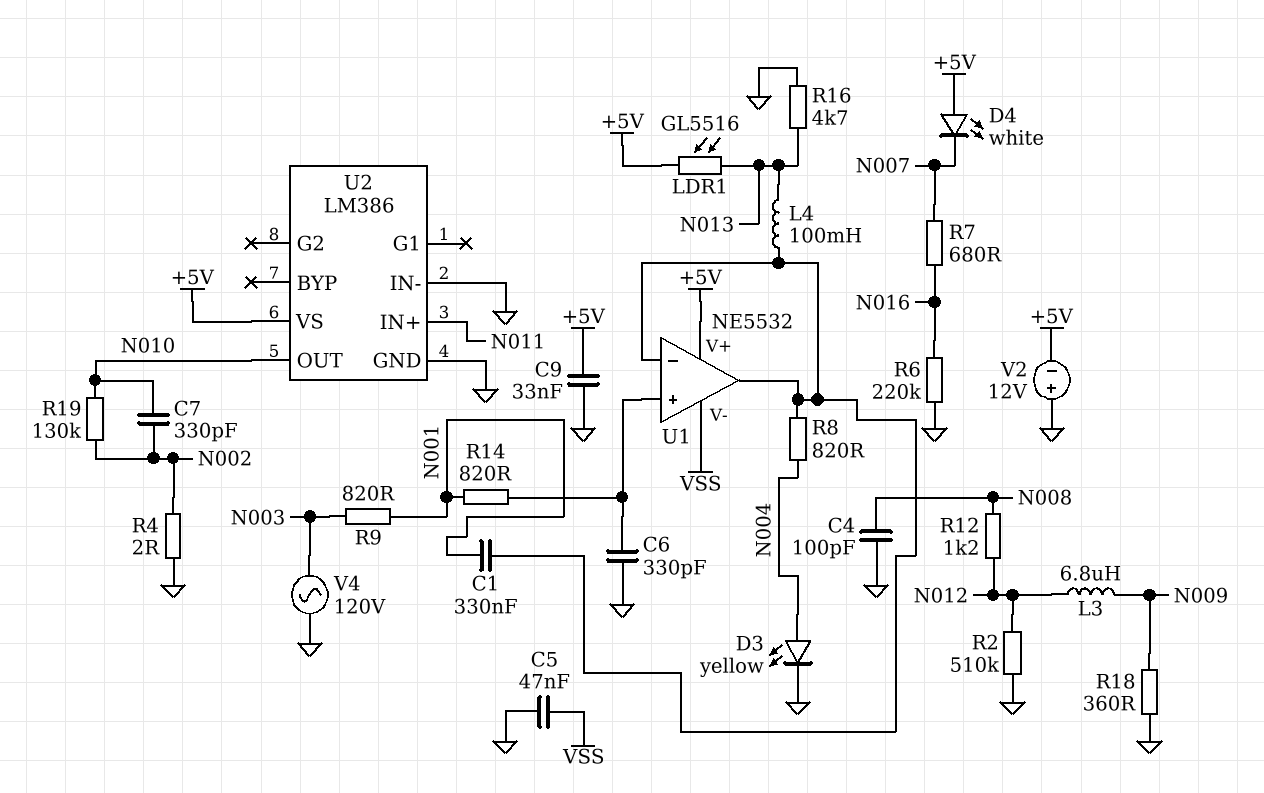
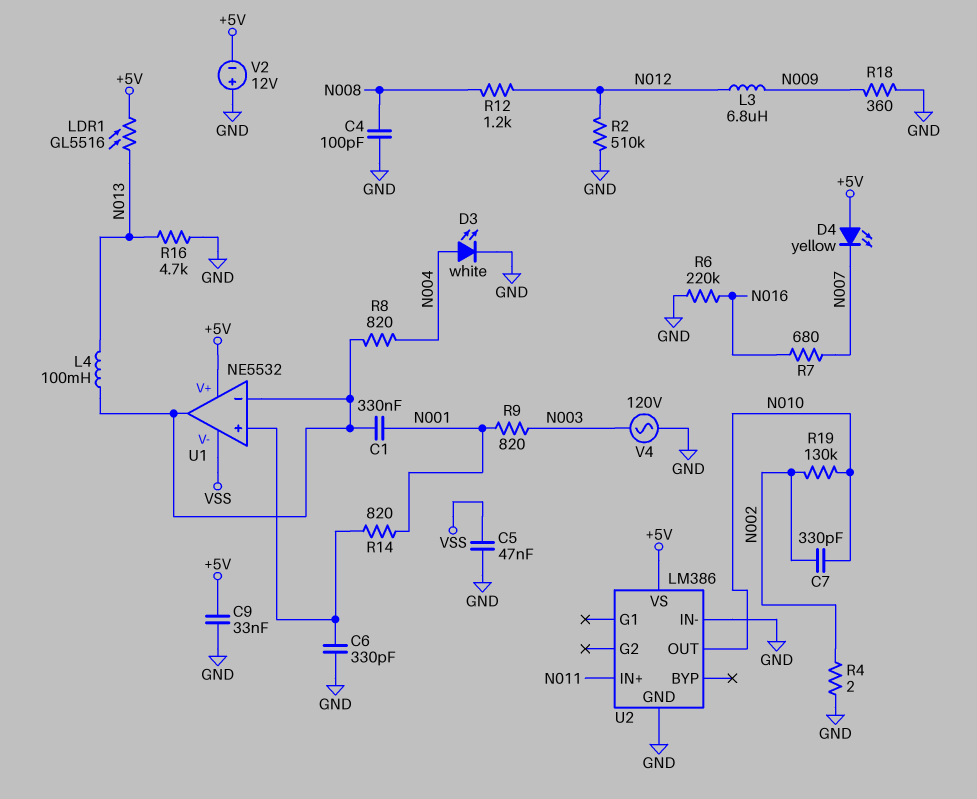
D3: LED yellow (A N004, K GND) -> LED white (A N004, K GND)
D4: LED white (A +5V, K N007) -> LED yellow (A +5V, K N007)

